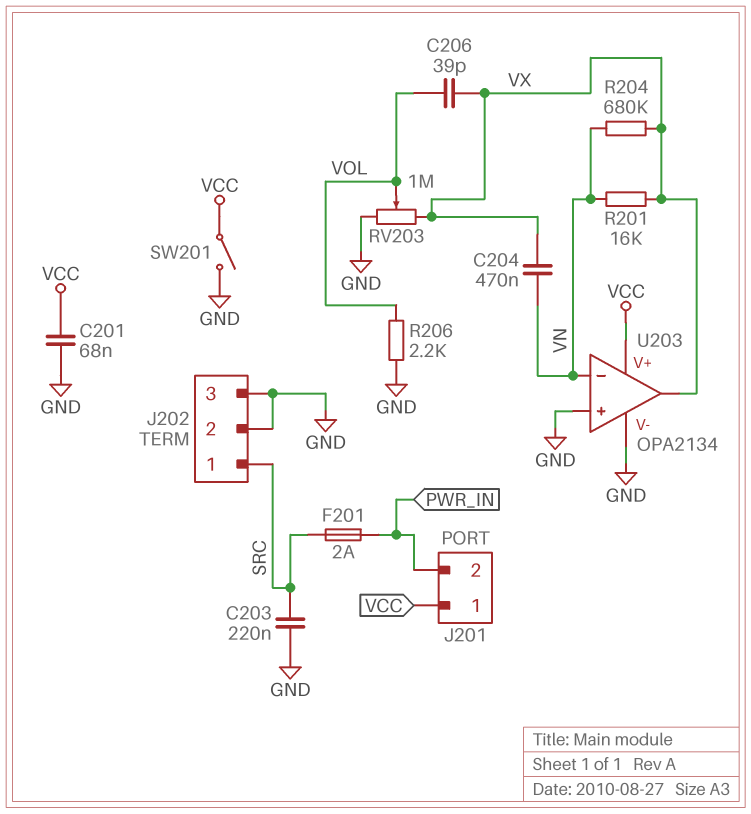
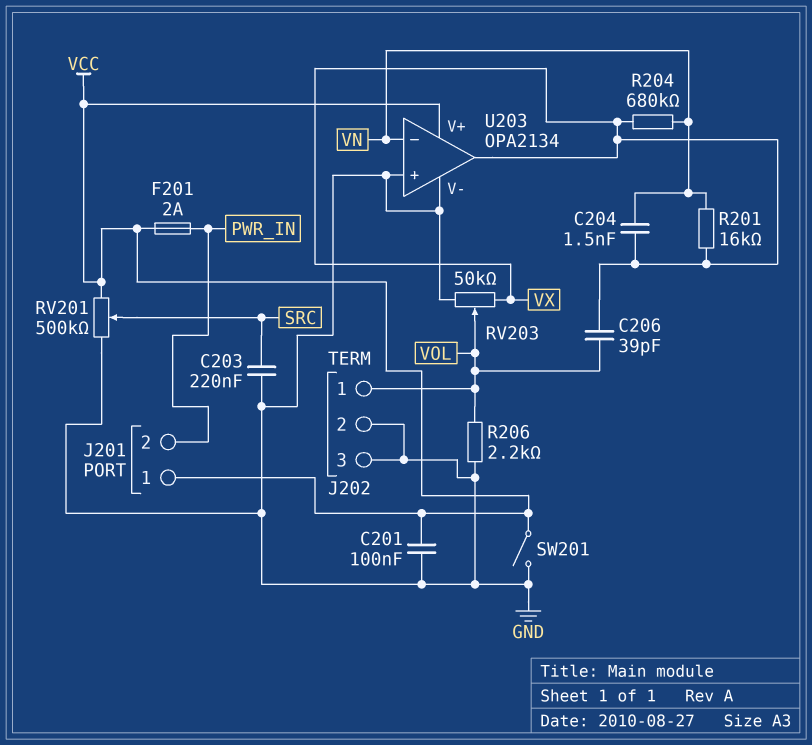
C201: 68nF (GND, VCC) -> 100nF (GND, VCC)
C204: 470nF (VN, VX) -> 1.5nF (VN, VX)
F201: 2A (PWR_IN, SRC) -> 2A (PWR_IN, VCC)
J202 pin 1: SRC -> VOL
RV201: none -> 500k (GND, VCC, wiper SRC)
RV203: 1M (GND, VX, wiper VOL) -> 50k (GND, VX, wiper VOL)

